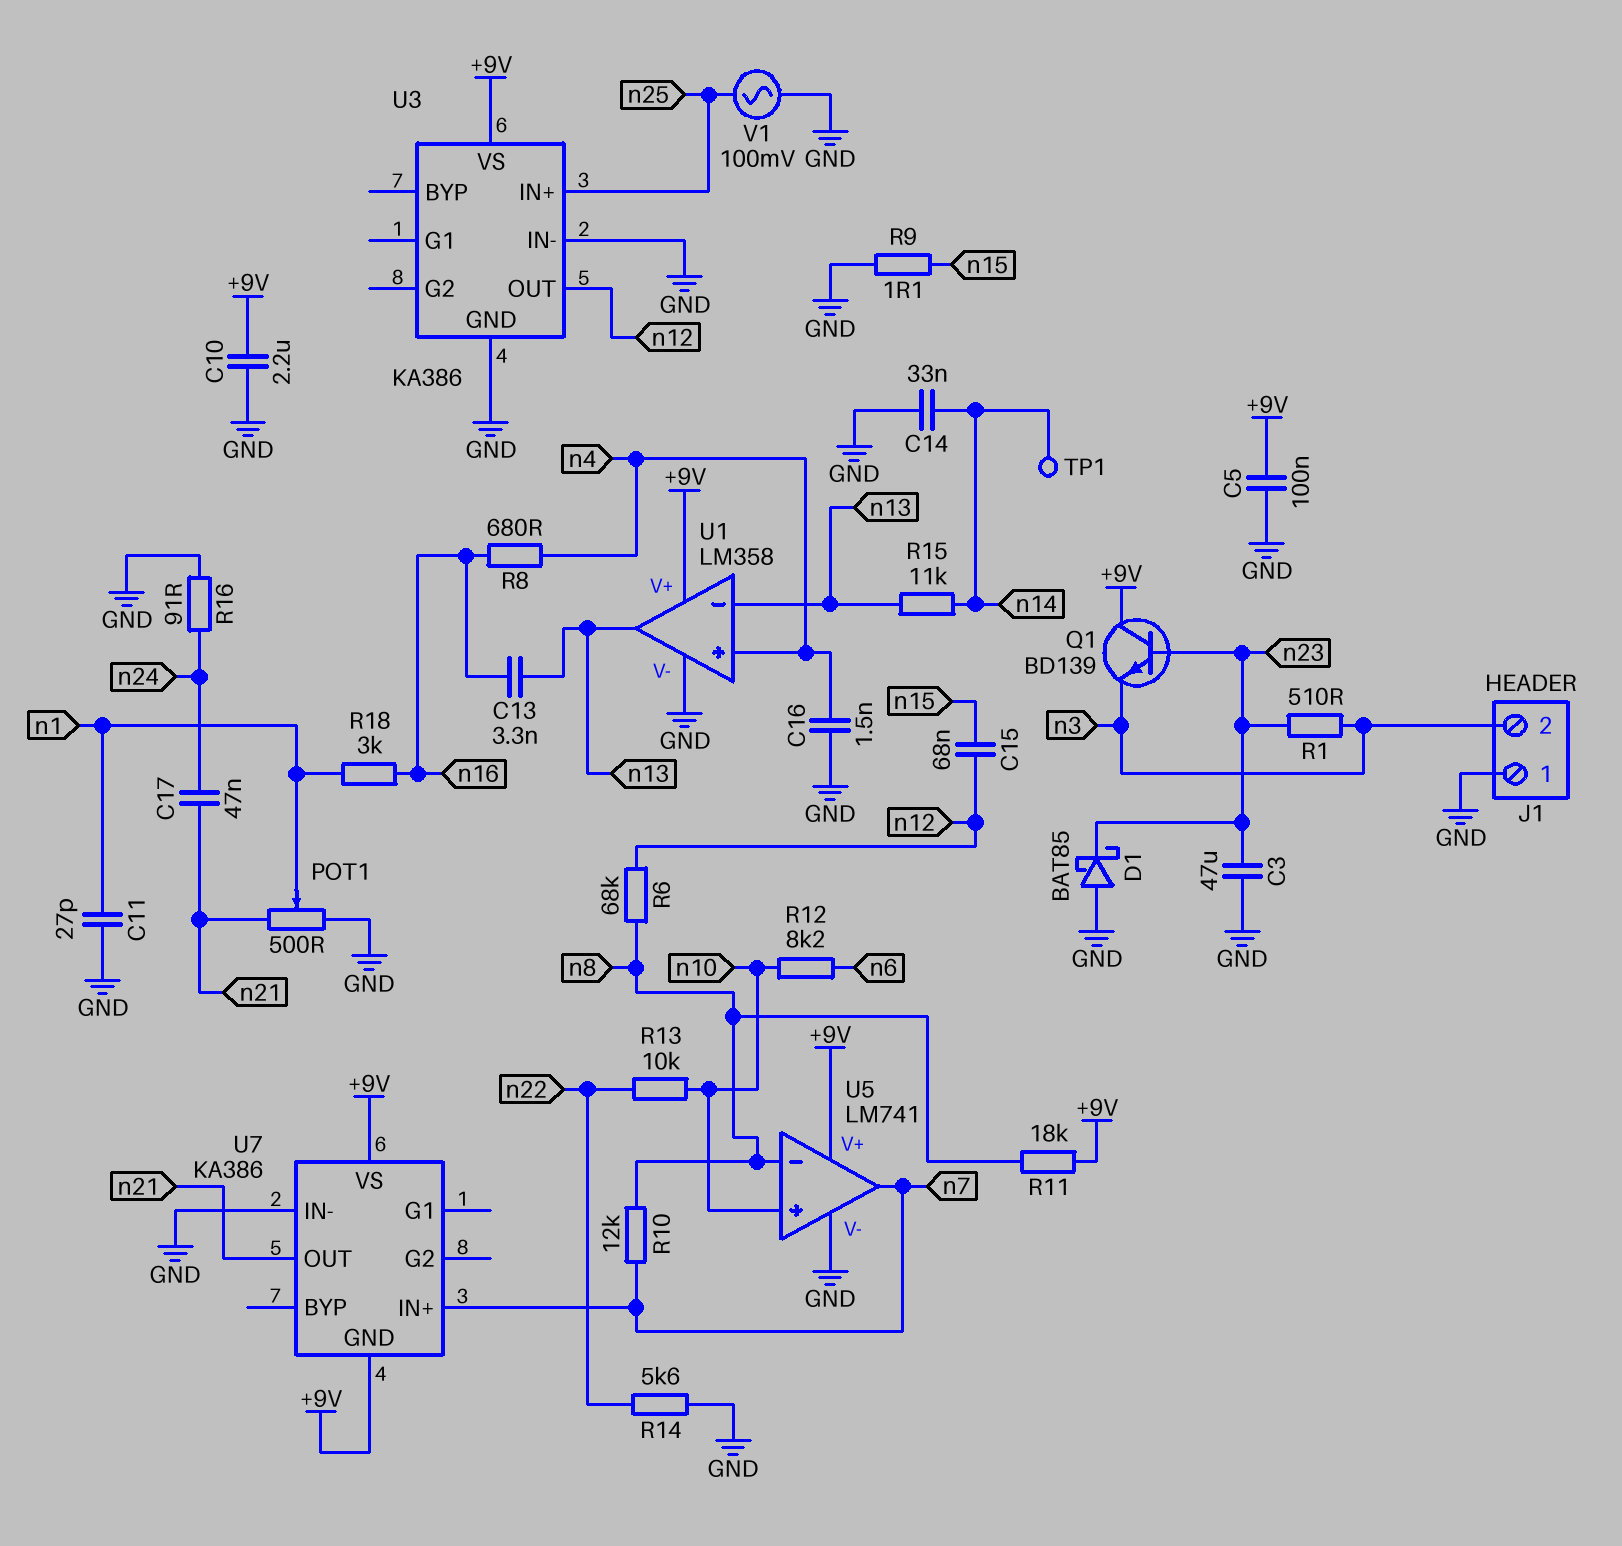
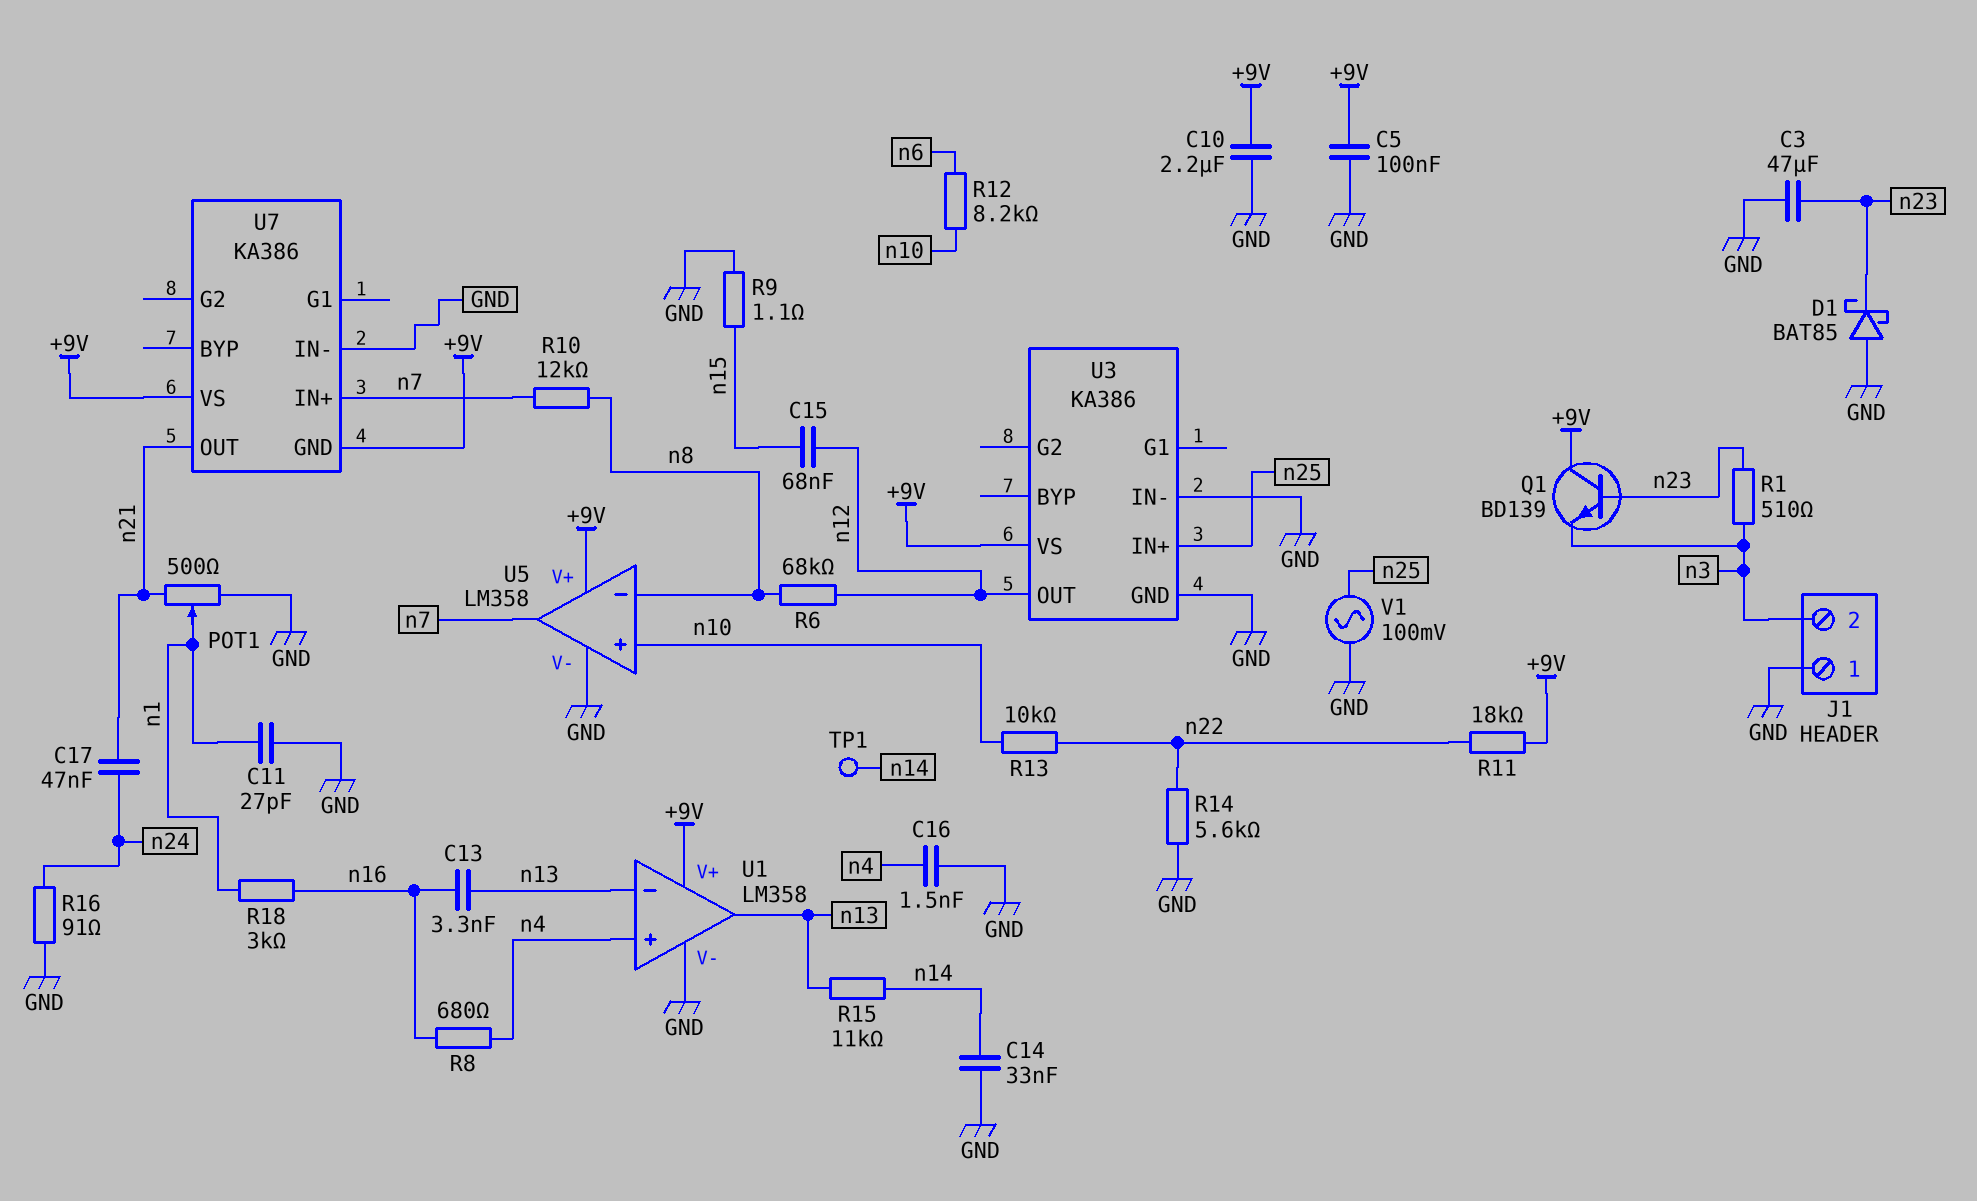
R11: 18k (+9V, n8) -> 18k (+9V, n22)
U5: LM741 -> LM358

